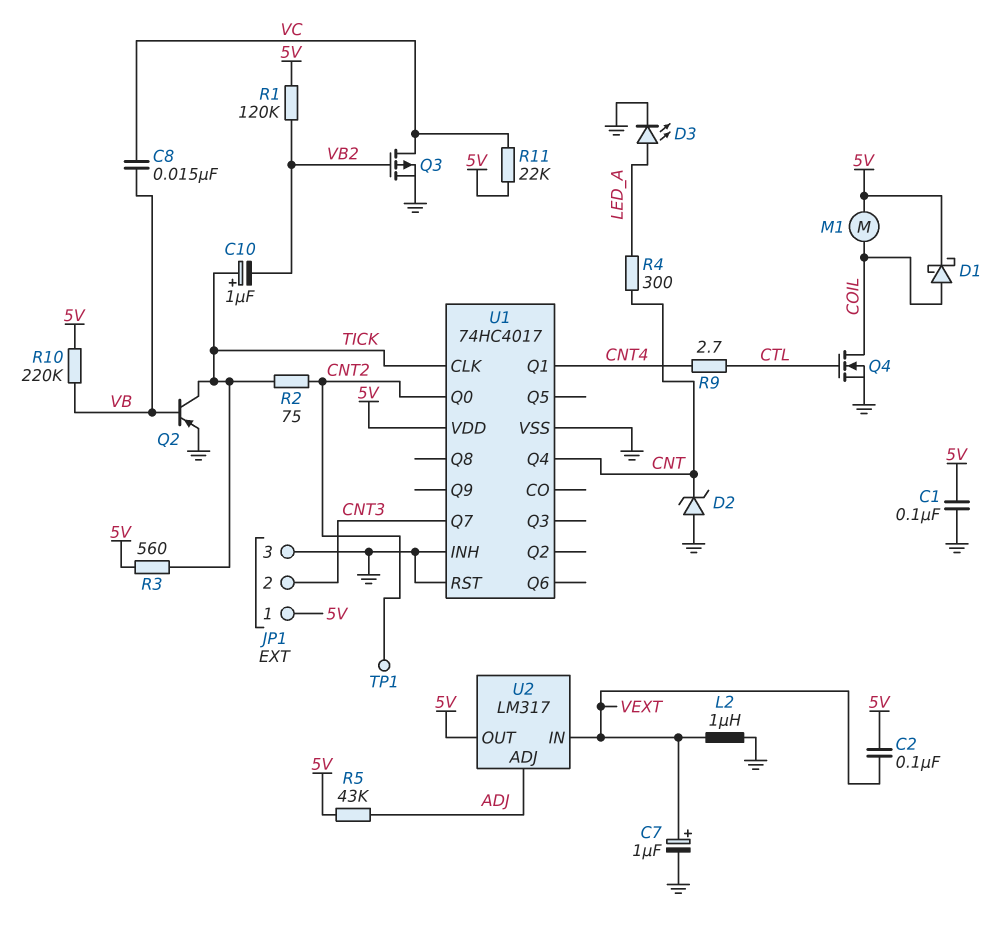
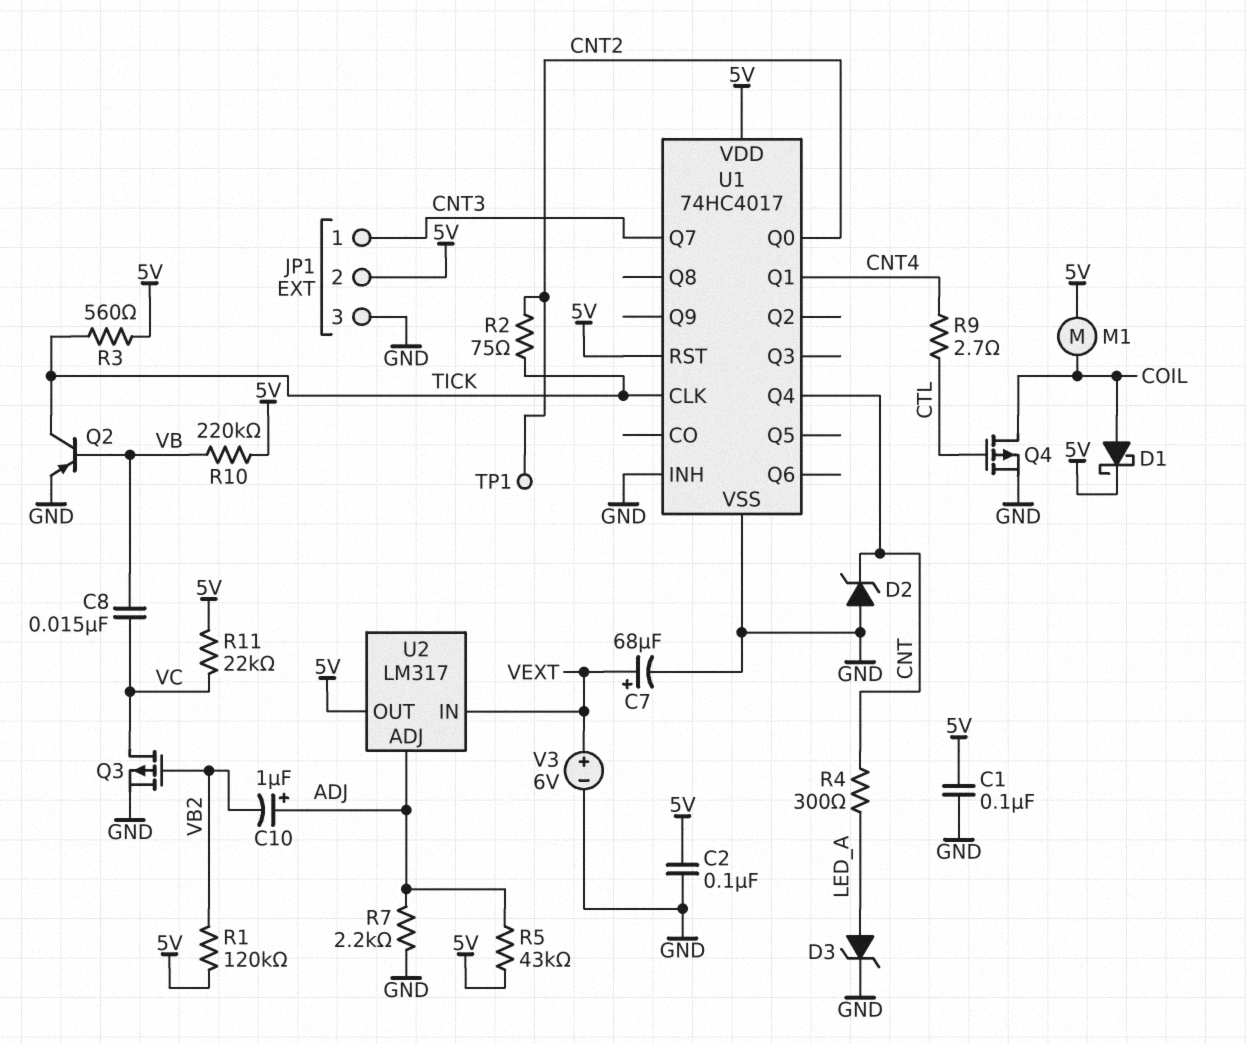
C2: 100nF (5V, VEXT) -> 100nF (5V, GND)
C7: 1uF (plus VEXT, minus GND) -> 68uF (plus VEXT, minus GND)
C10: 1uF (plus TICK, minus VB2) -> 1uF (plus ADJ, minus VB2)
D3: LED (A LED_A, K GND) -> zener (A LED_A, K GND)
JP1 pin 1: 5V -> CNT3
JP1 pin 2: CNT3 -> 5V
L2: 1uH (GND, VEXT) -> none
Q4: NMOS (G CTL, D COIL, S GND) -> PMOS (G CTL, D COIL, S GND)
R7: none -> 2.2k (ADJ, GND)
U1 pin RST: GND -> 5V
V3: none -> 6V (plus VEXT, minus GND)

